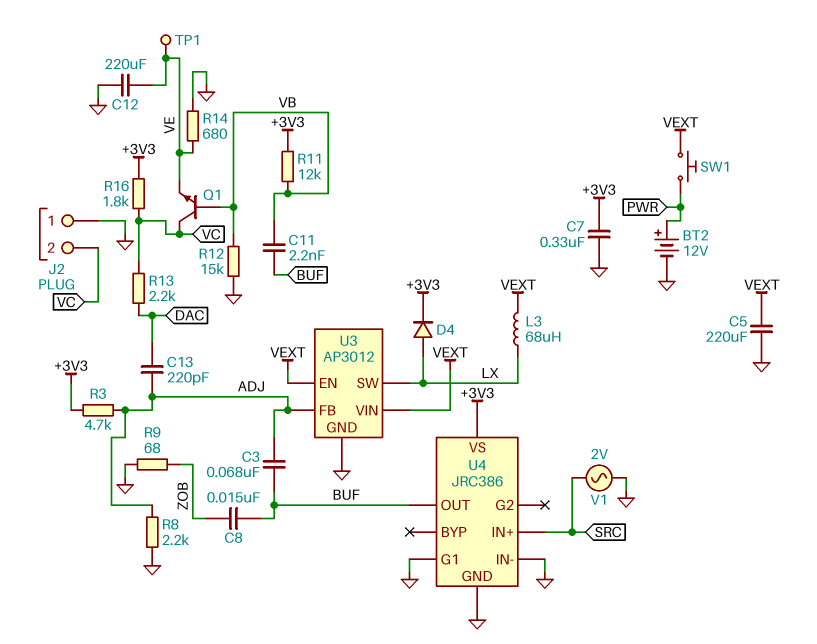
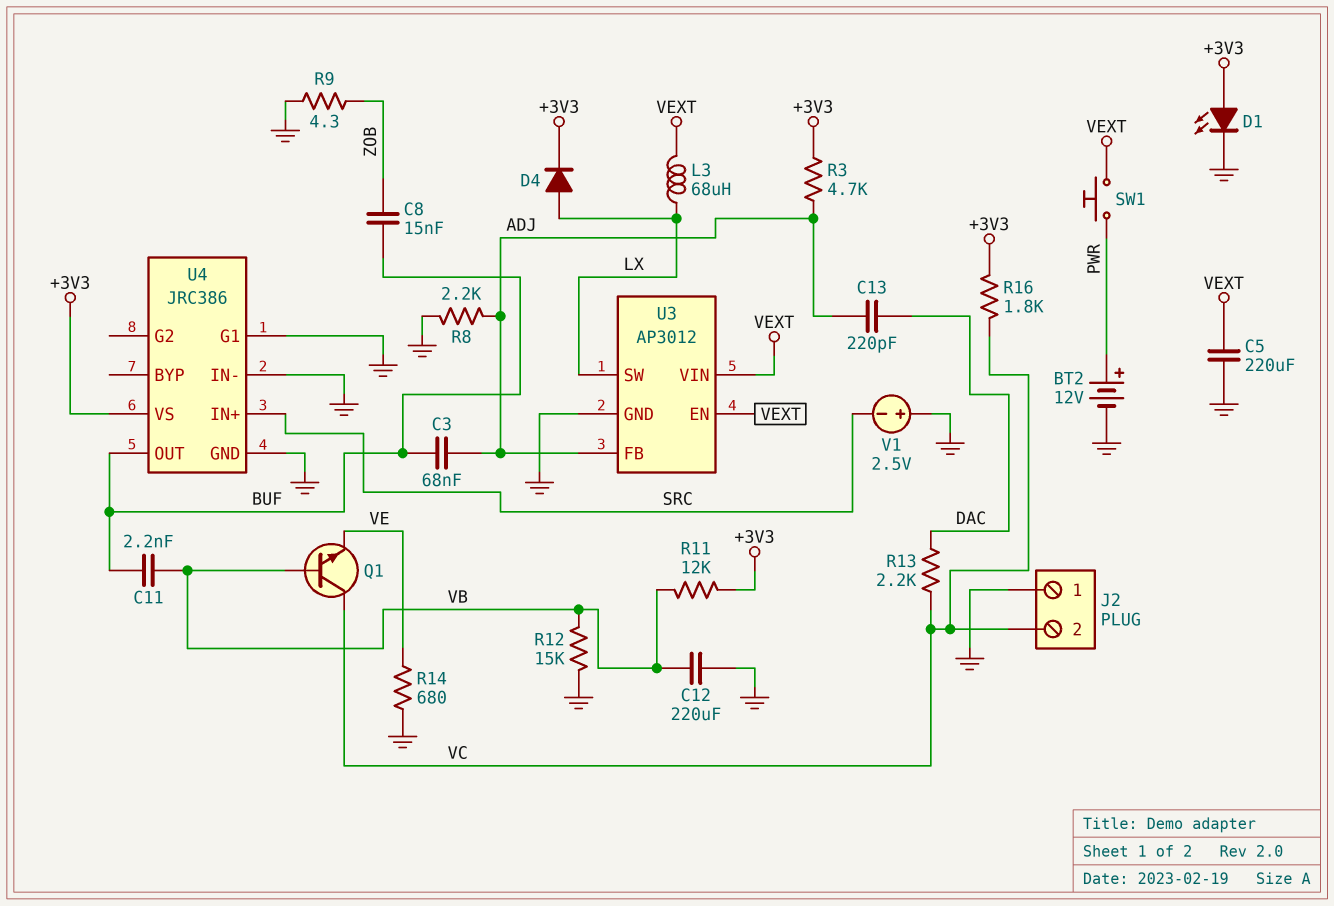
C7: 330nF (+3V3, GND) -> none
C12: 220uF (GND, VE) -> 220uF (GND, VB)
D1: none -> LED (A +3V3, K GND)
R9: 68 (GND, ZOB) -> 4.3 (GND, ZOB)
TP1: test point (VE) -> none
V1: AC 2V (GND, SRC) -> 2.5V (plus GND, minus SRC)

